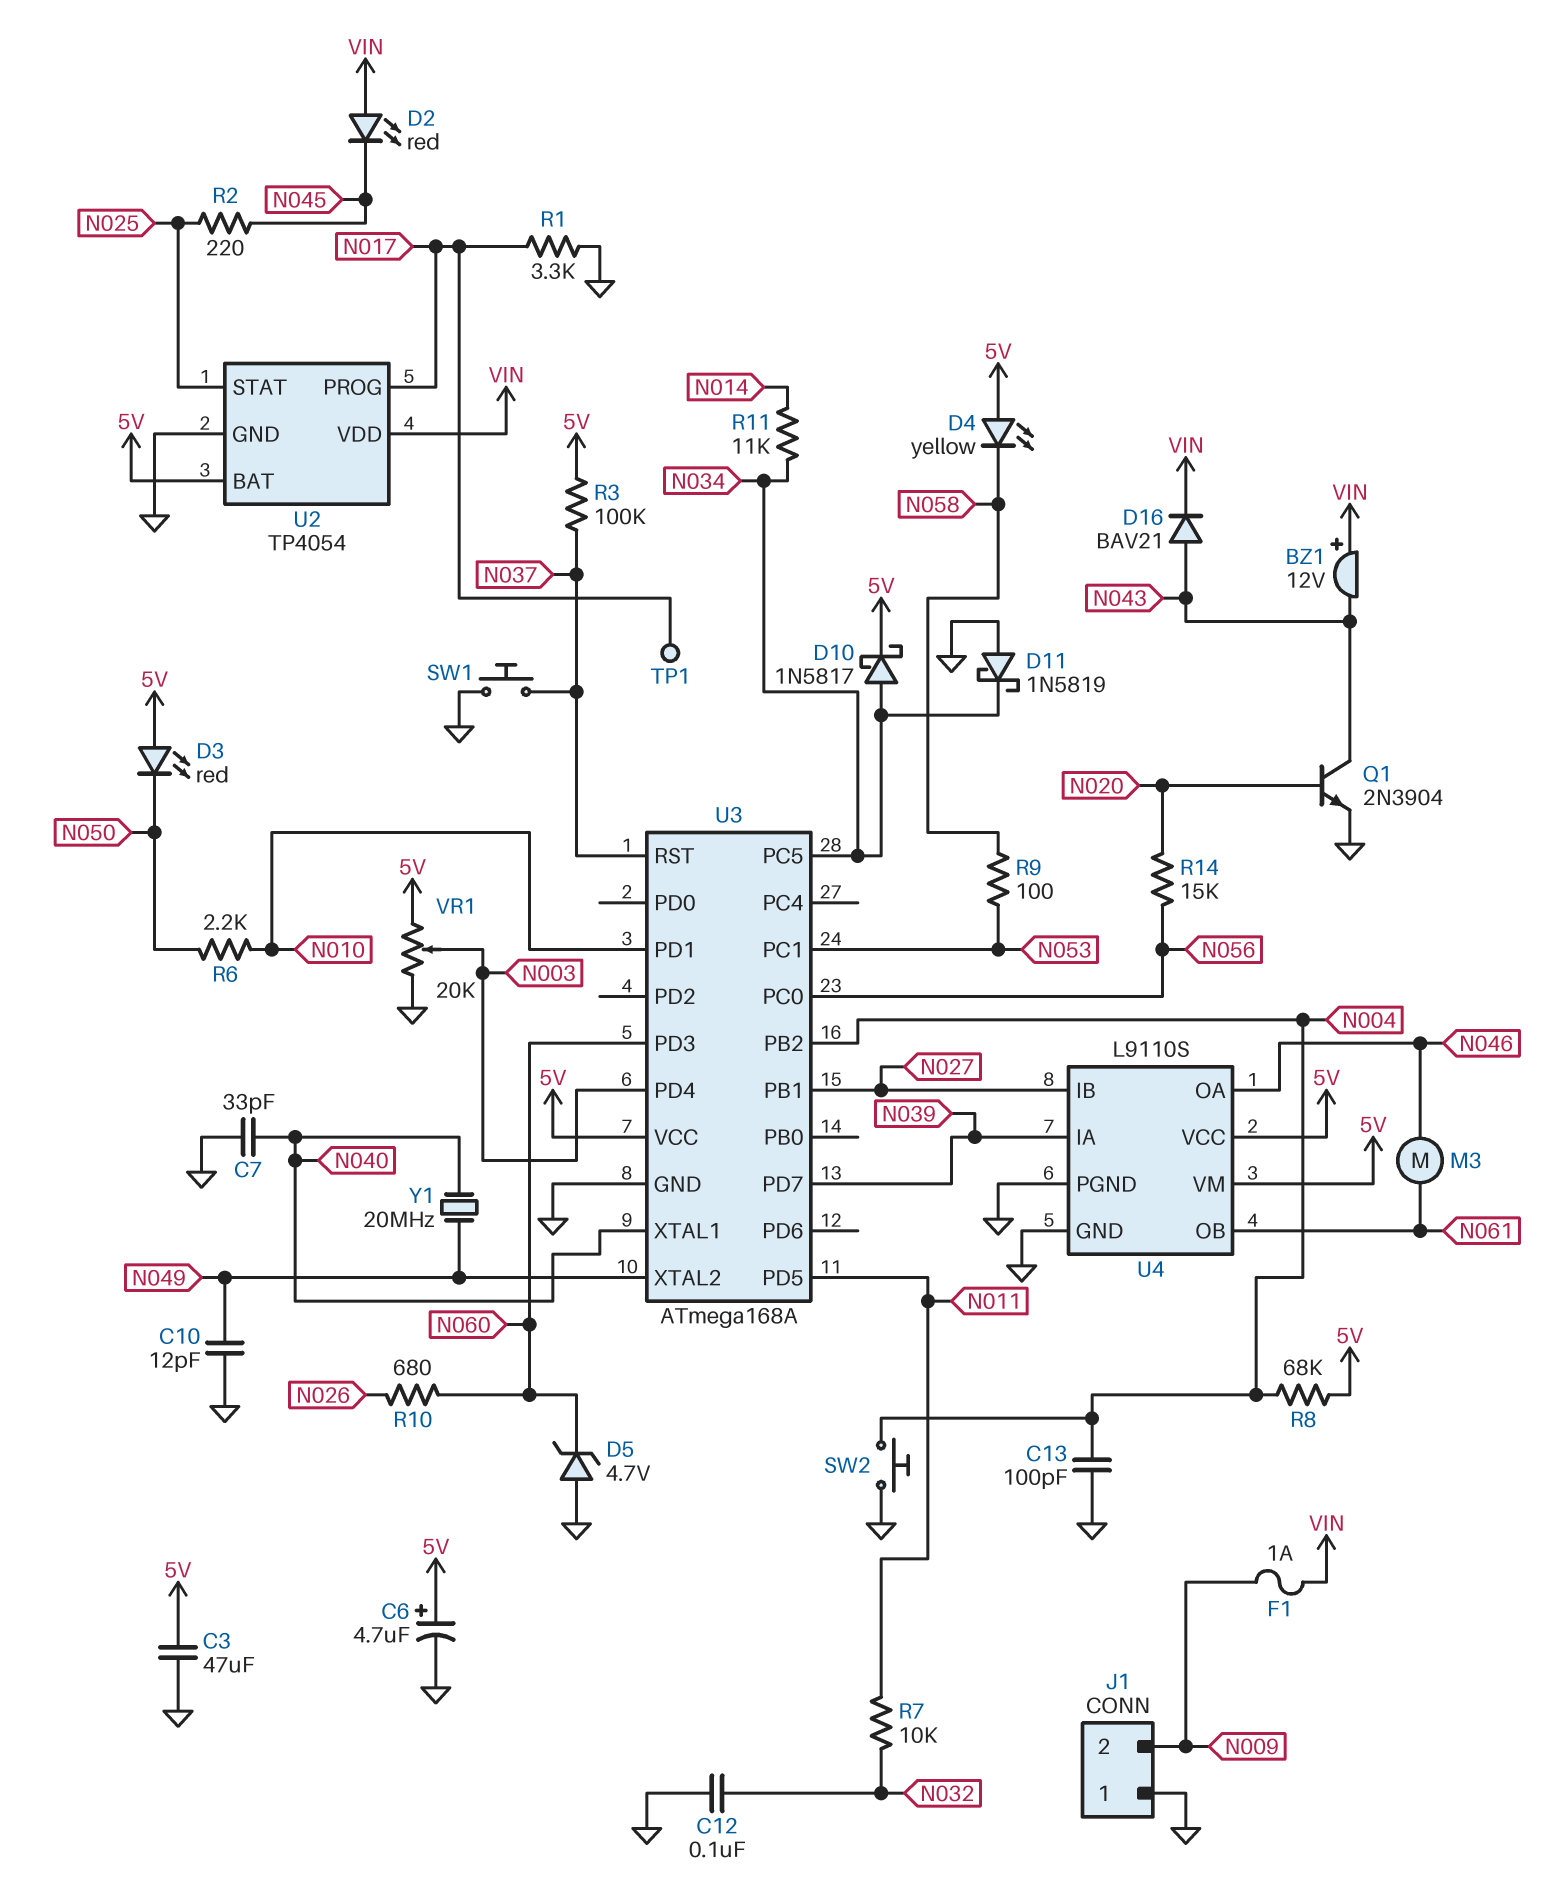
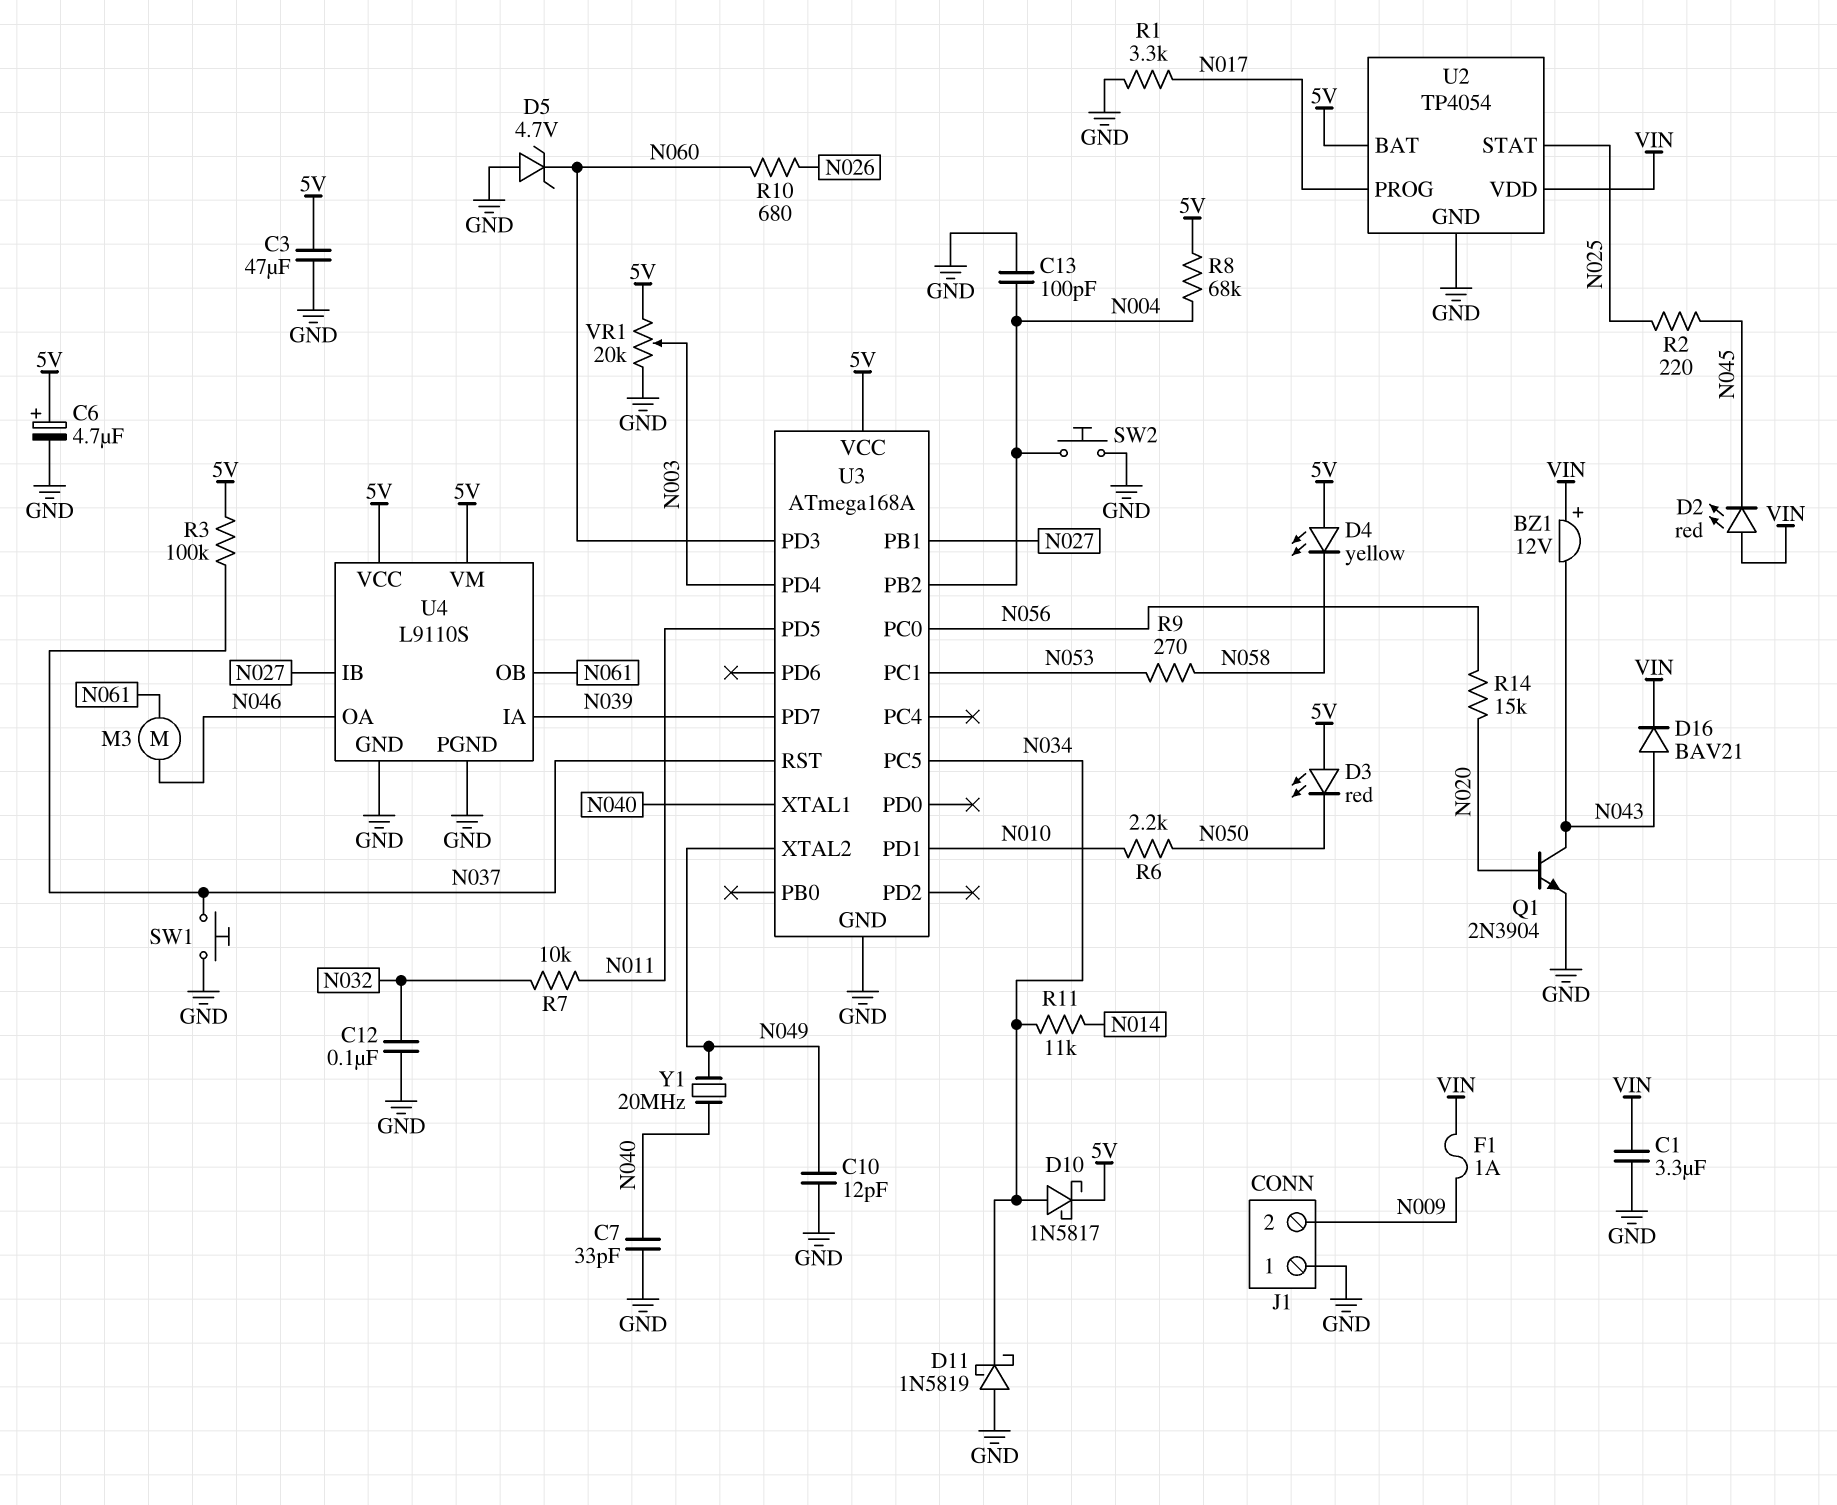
C1: none -> 3.3uF (GND, VIN)
R9: 100 (N053, N058) -> 270 (N053, N058)
TP1: test point (N017) -> none

